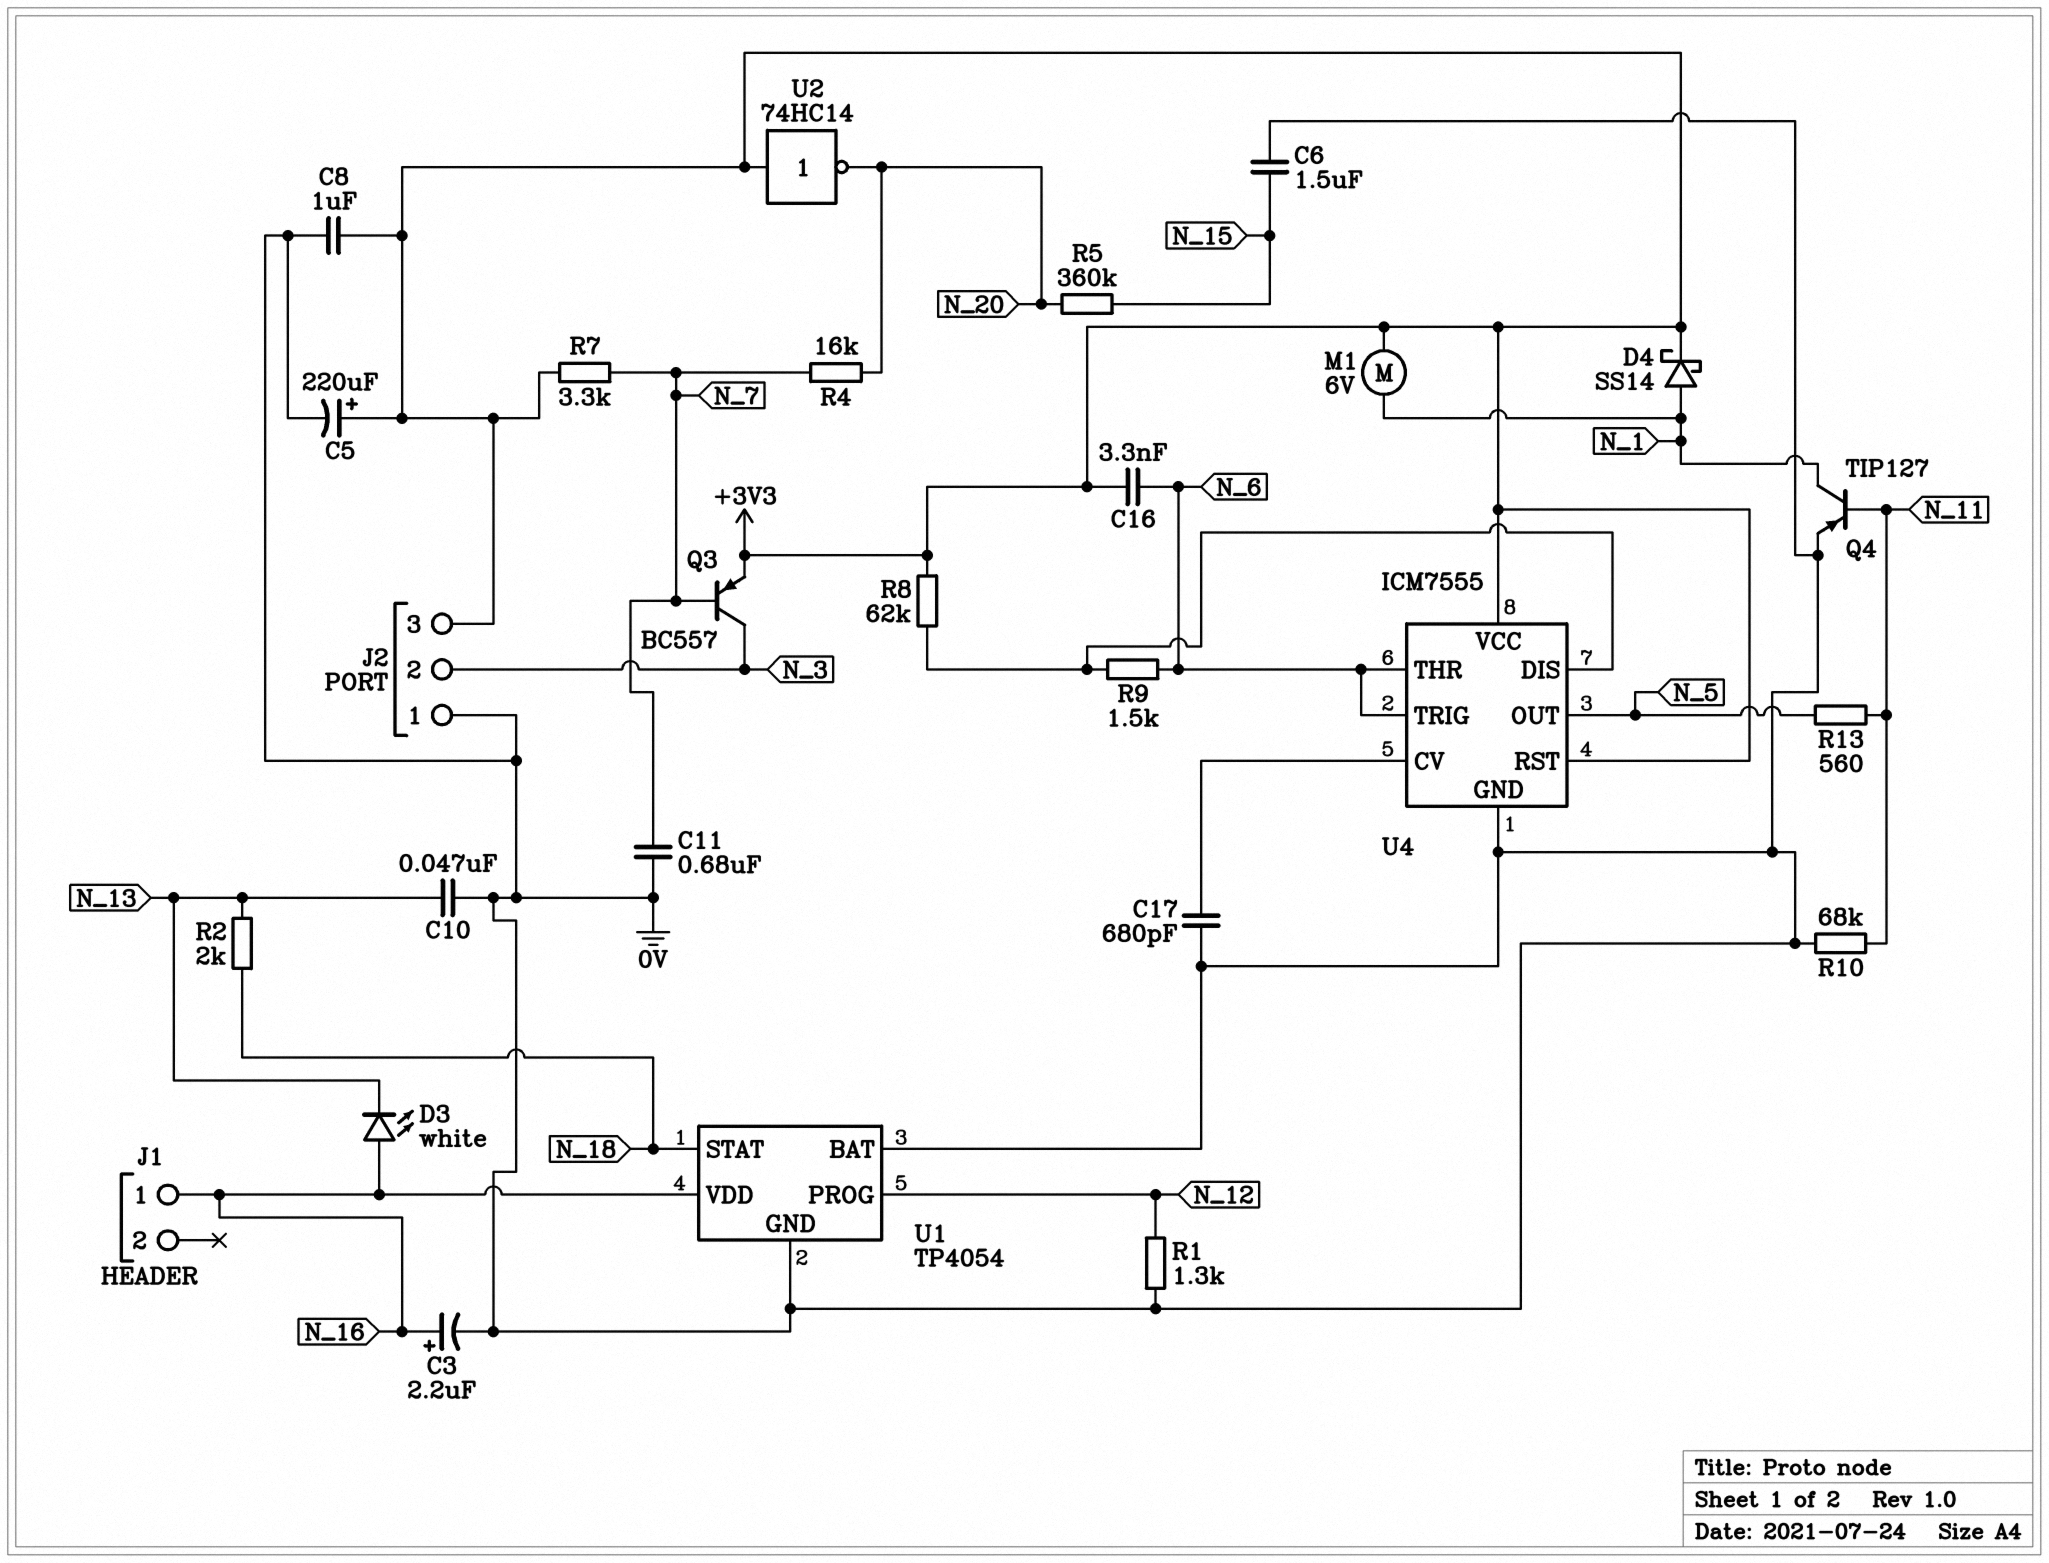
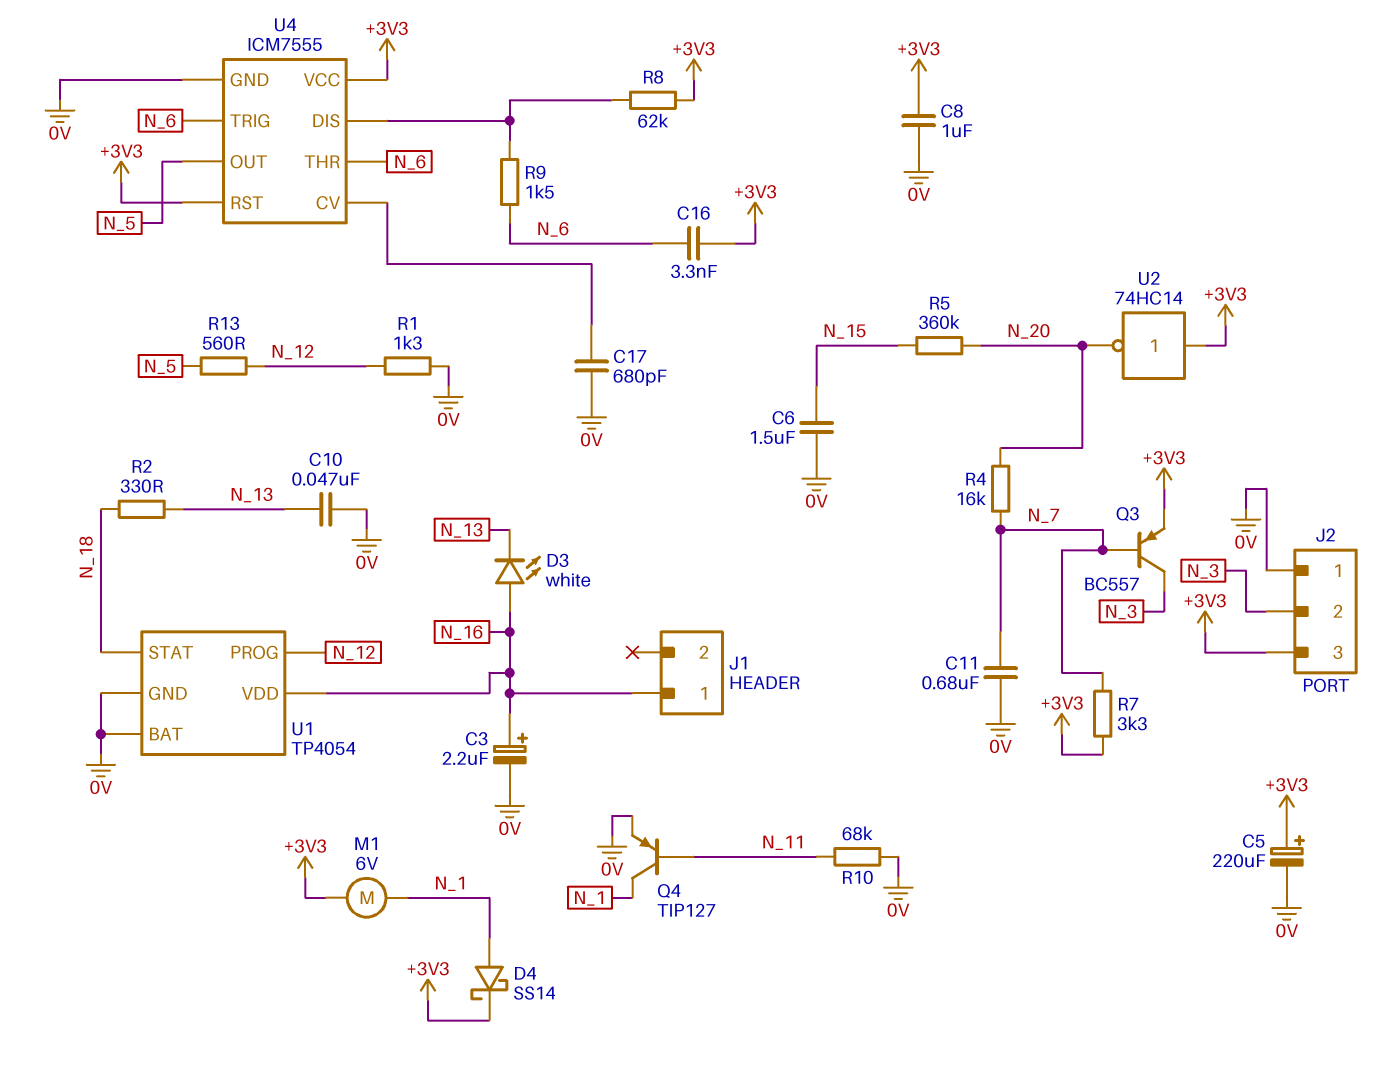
R2: 2k (N_13, N_18) -> 330 (N_13, N_18)
R13: 560 (N_5, N_11) -> 560 (N_5, N_12)

